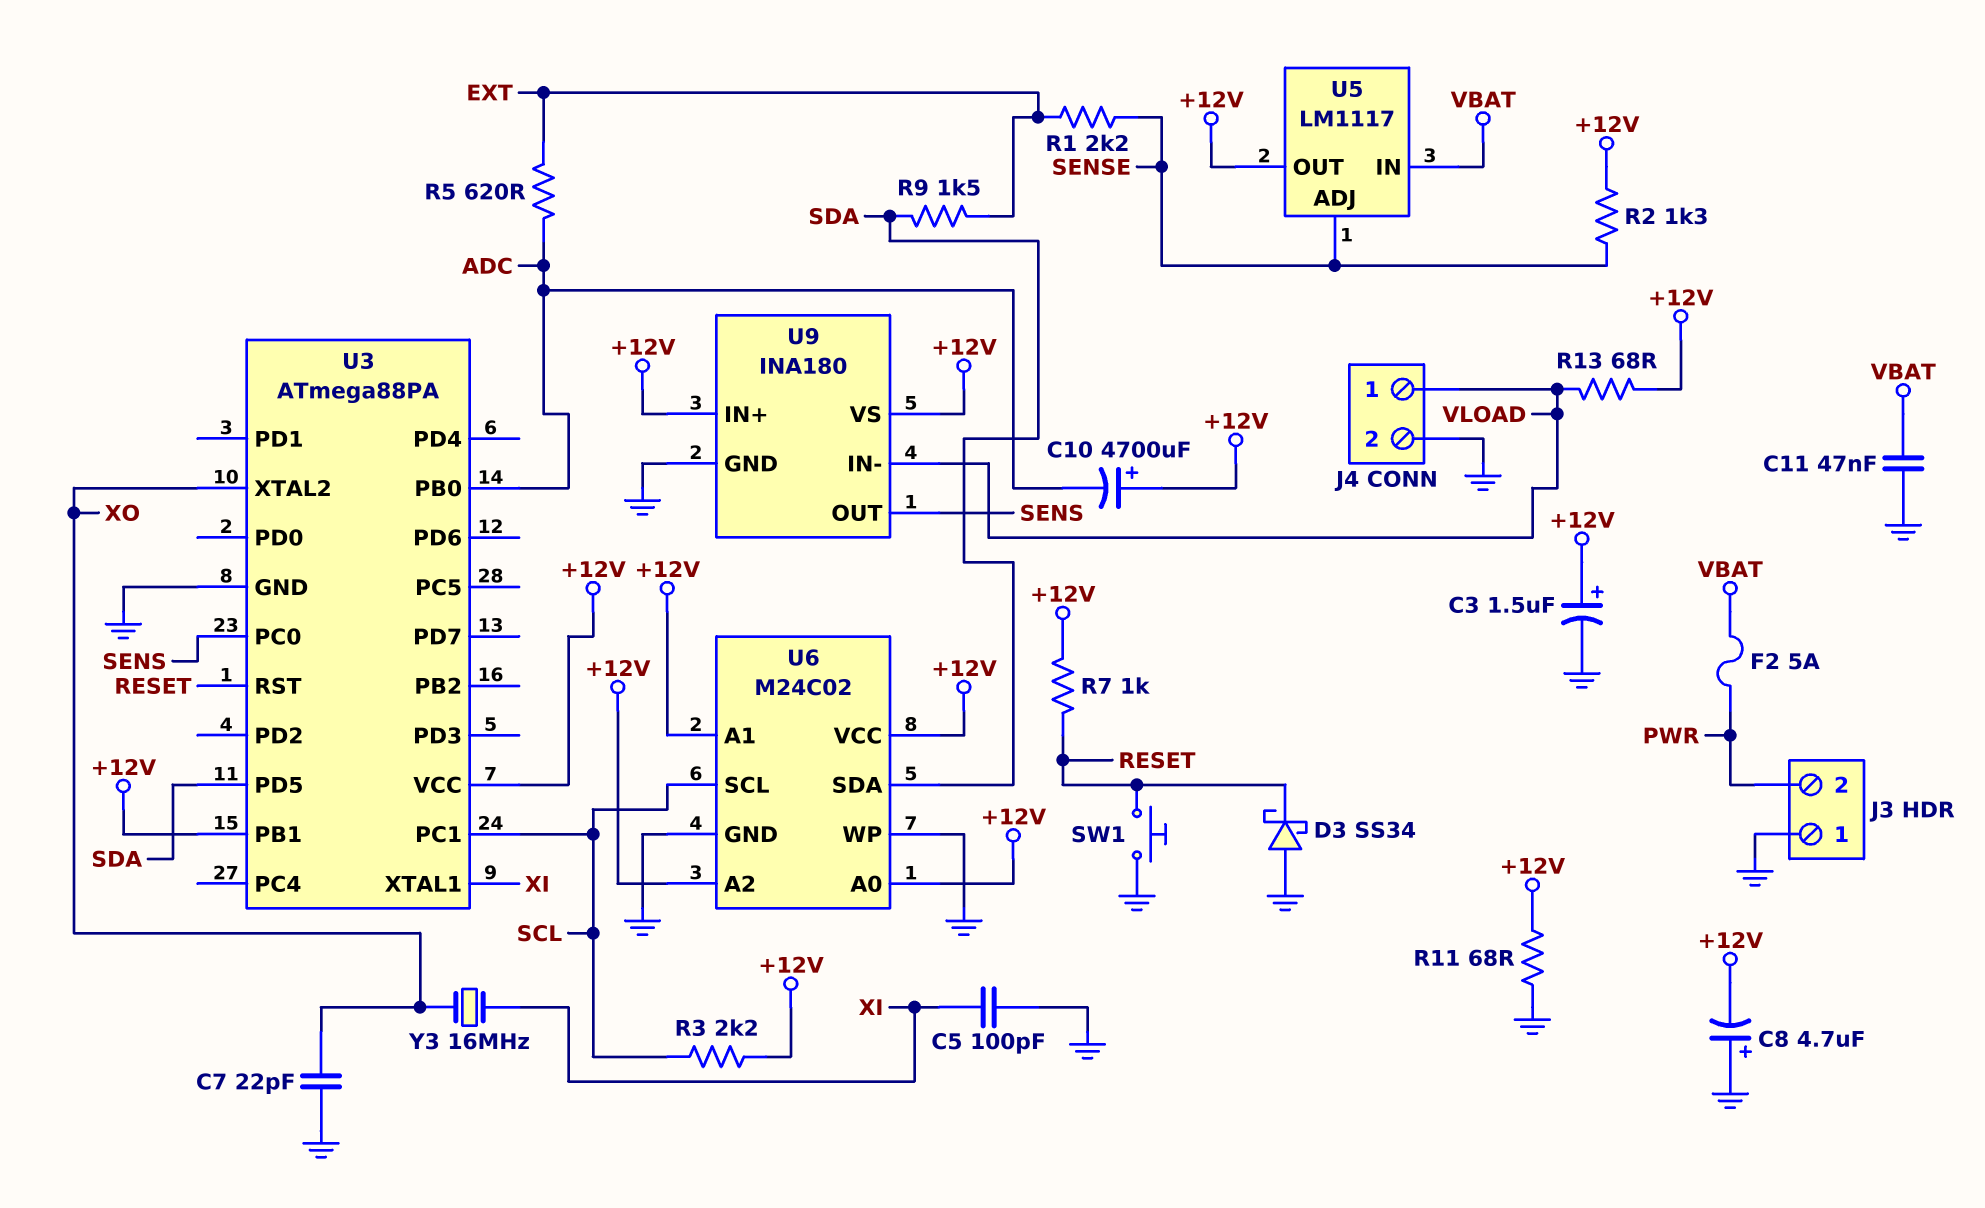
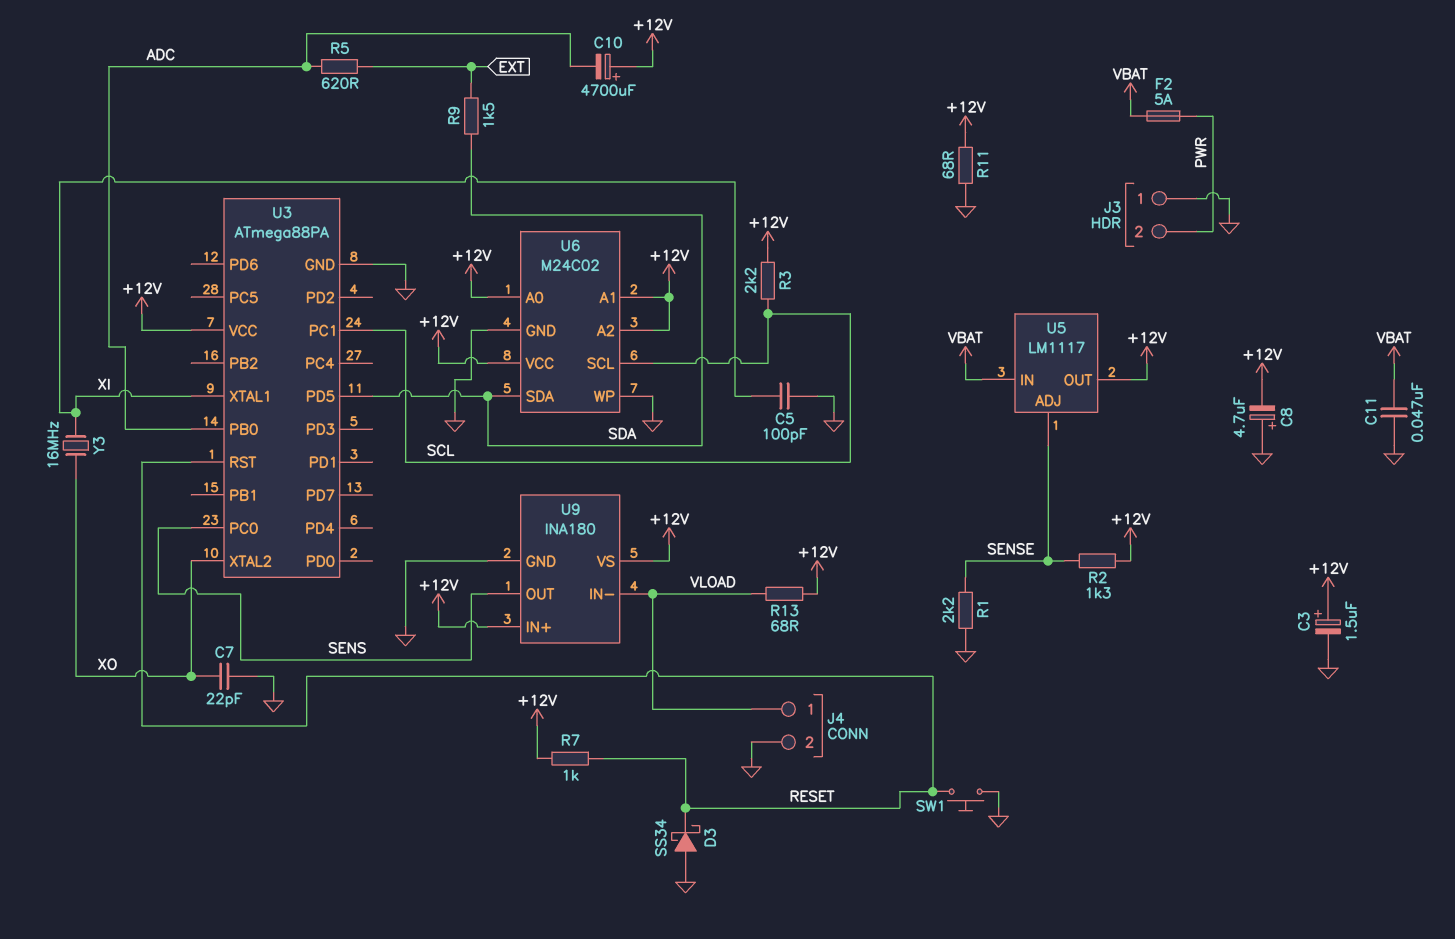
R1: 2.2k (EXT, SENSE) -> 2.2k (GND, SENSE)
U3 pin PB1: +12V -> none

